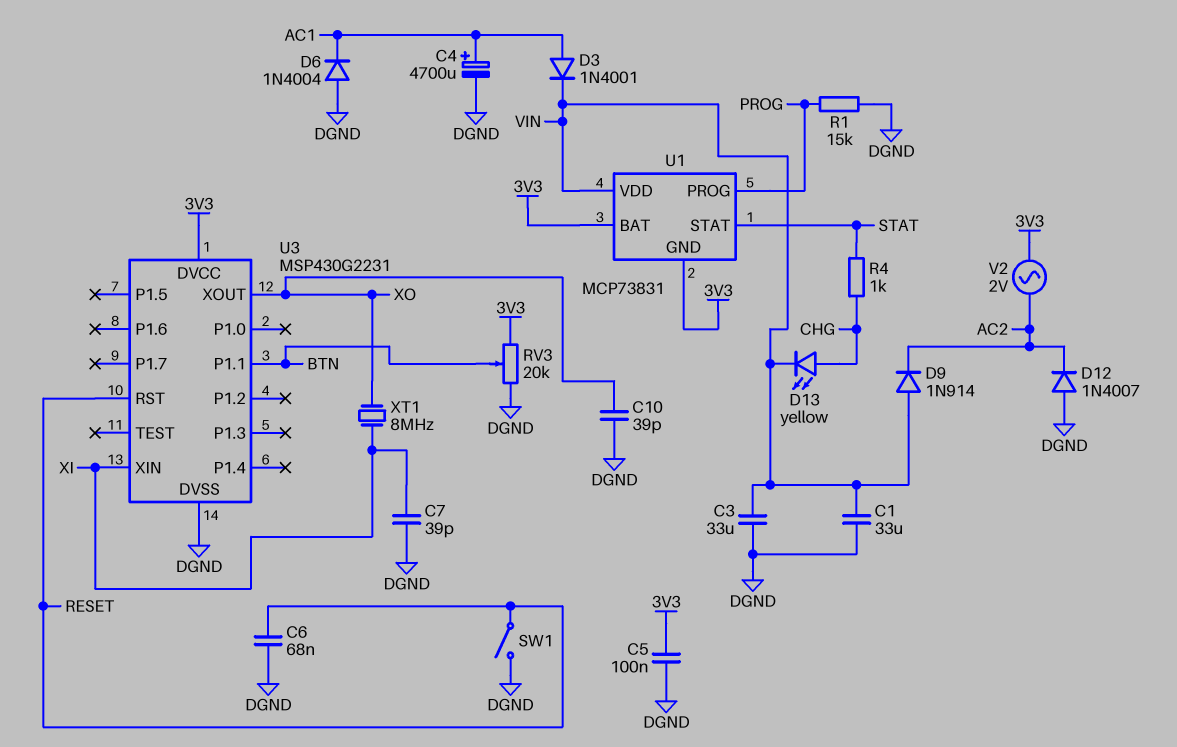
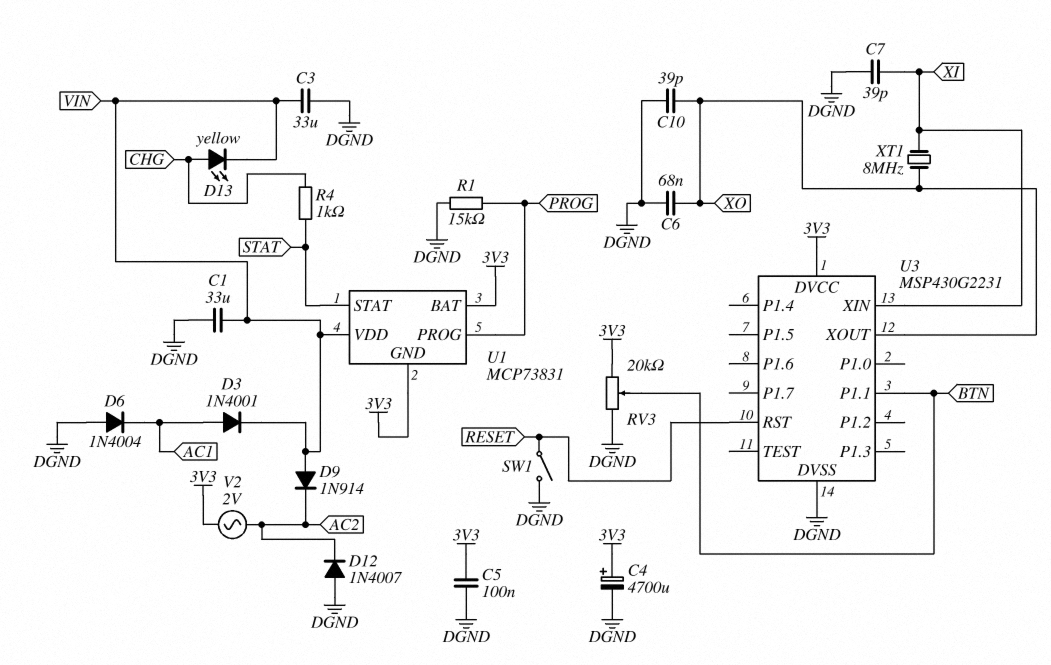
C4: 4700uF (plus AC1, minus DGND) -> 4700uF (plus 3V3, minus DGND)
C6: 68nF (DGND, RESET) -> 68nF (DGND, XO)

